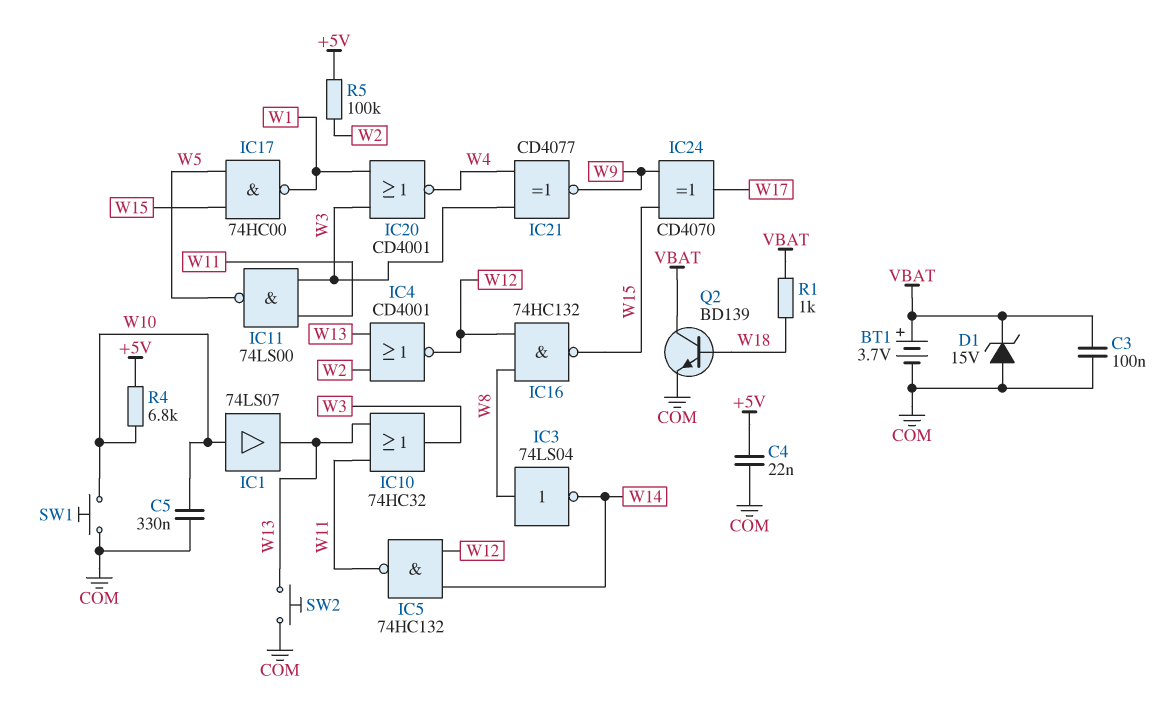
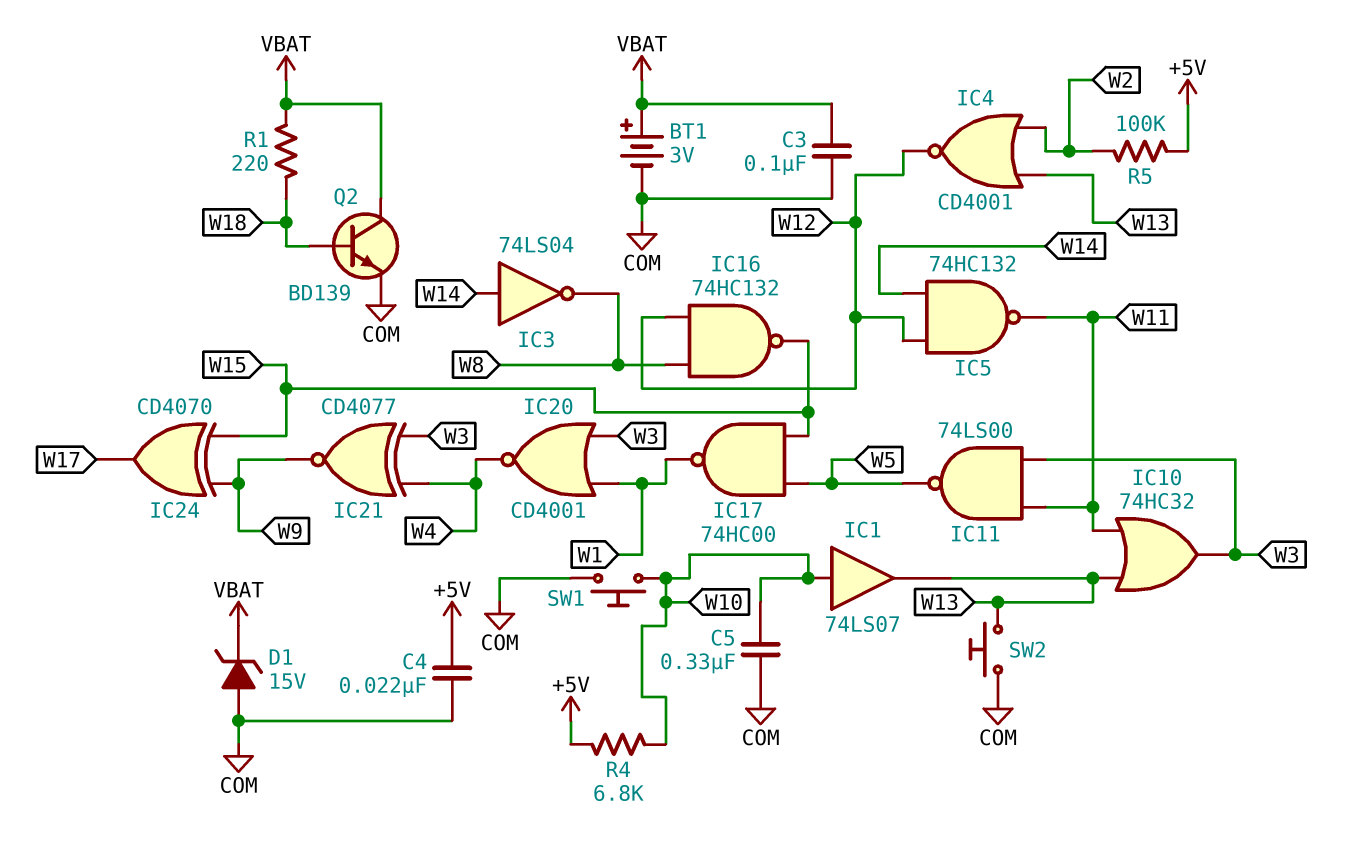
BT1: 3.7V (plus VBAT, minus COM) -> 3V (plus VBAT, minus COM)
IC3: NOT 74LS04 (in W8, out W14) -> NOT 74LS04 (in W14, out W8)
R1: 1k (VBAT, W18) -> 220 (VBAT, W18)

